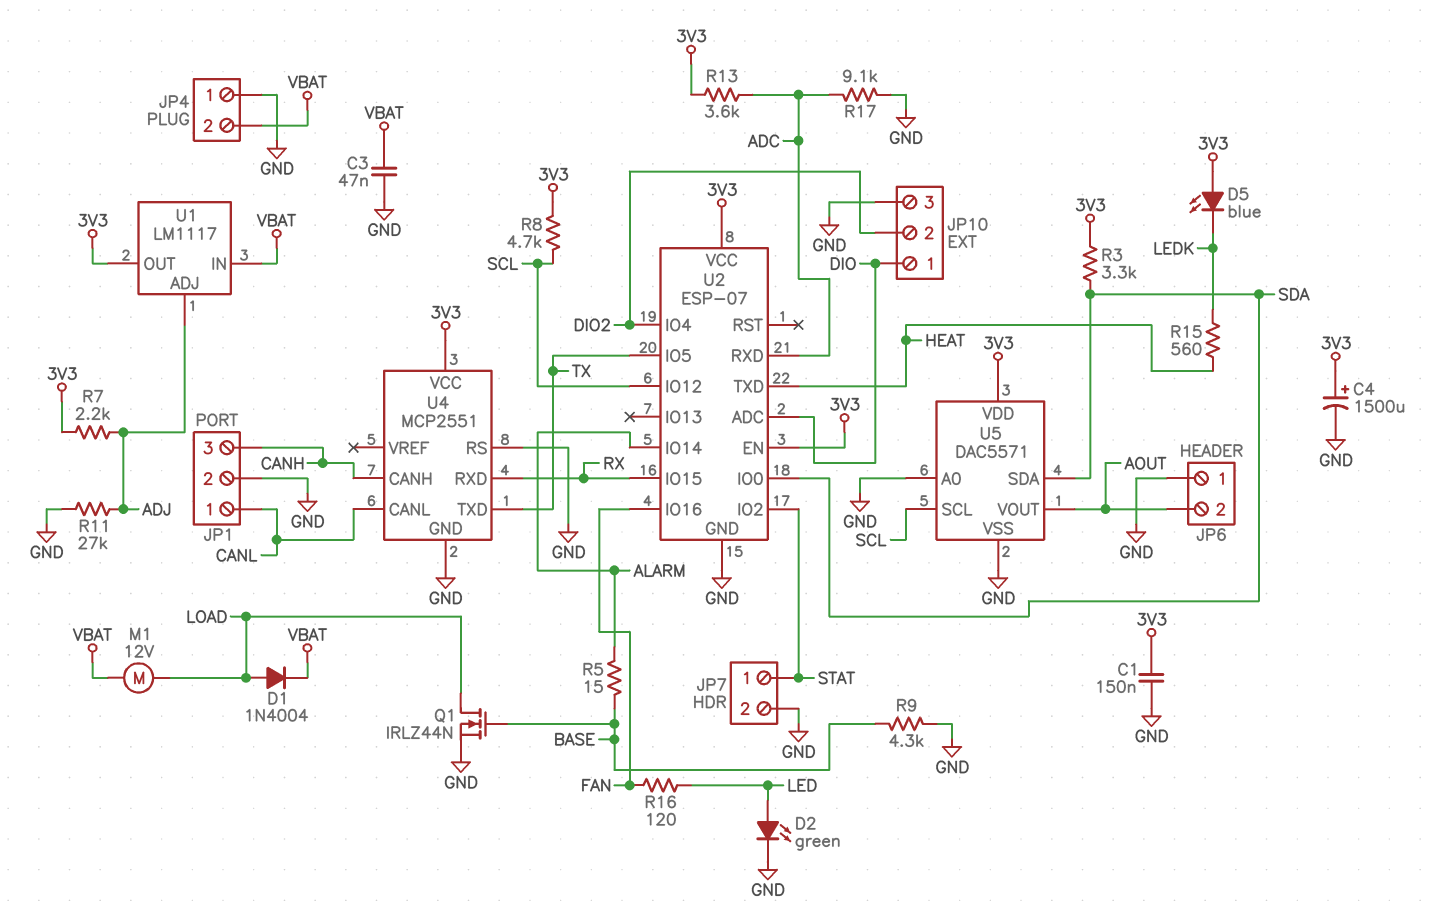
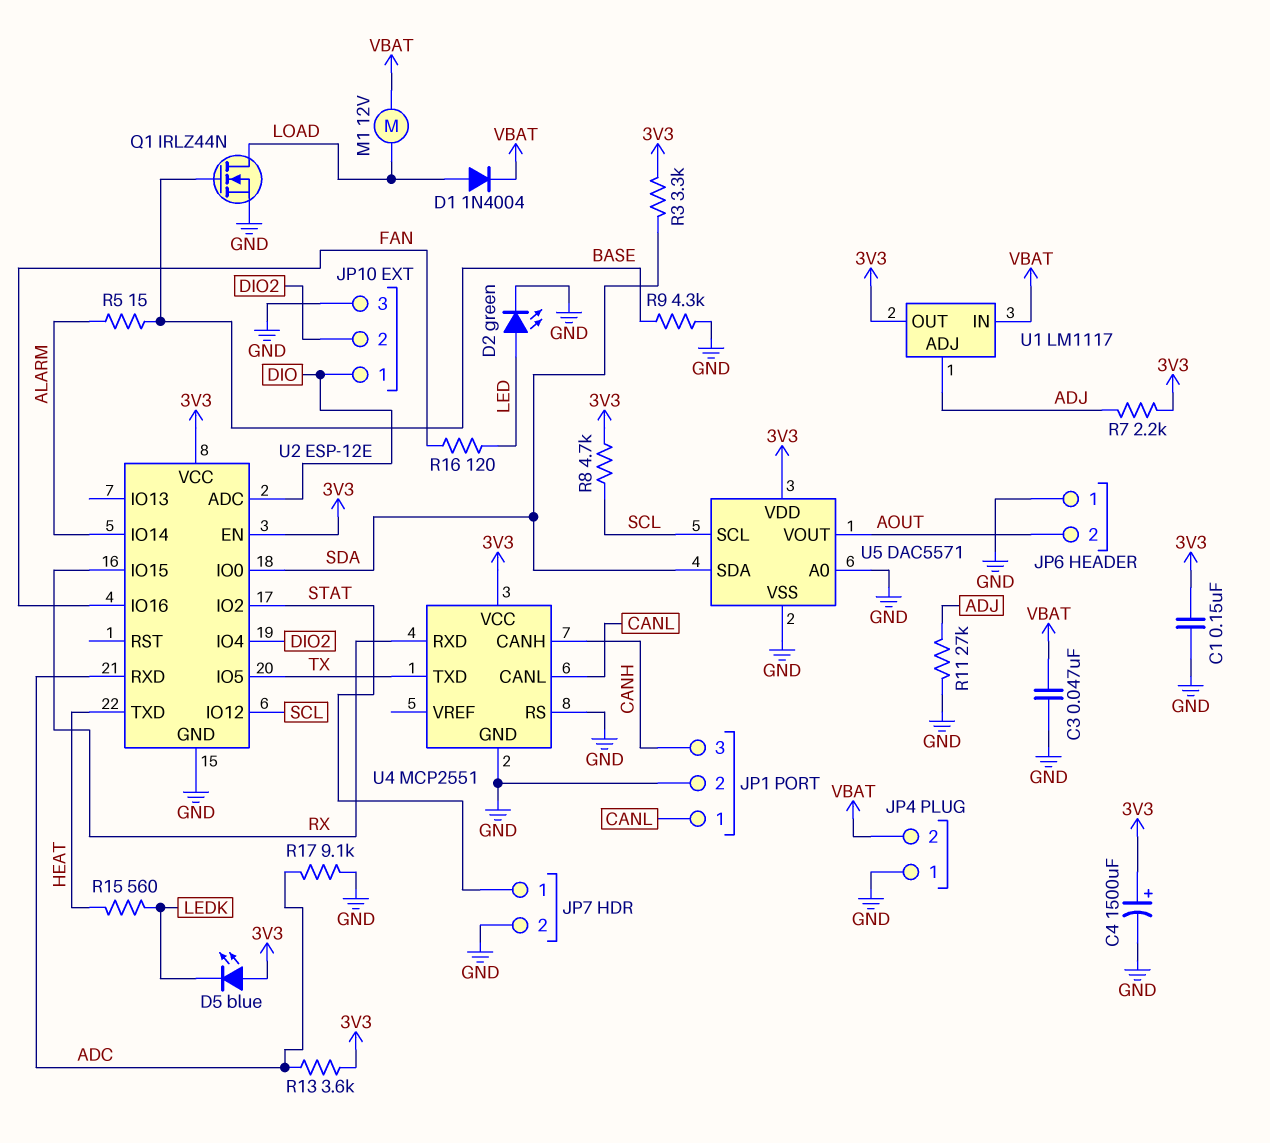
U2: ESP-07 -> ESP-12E

